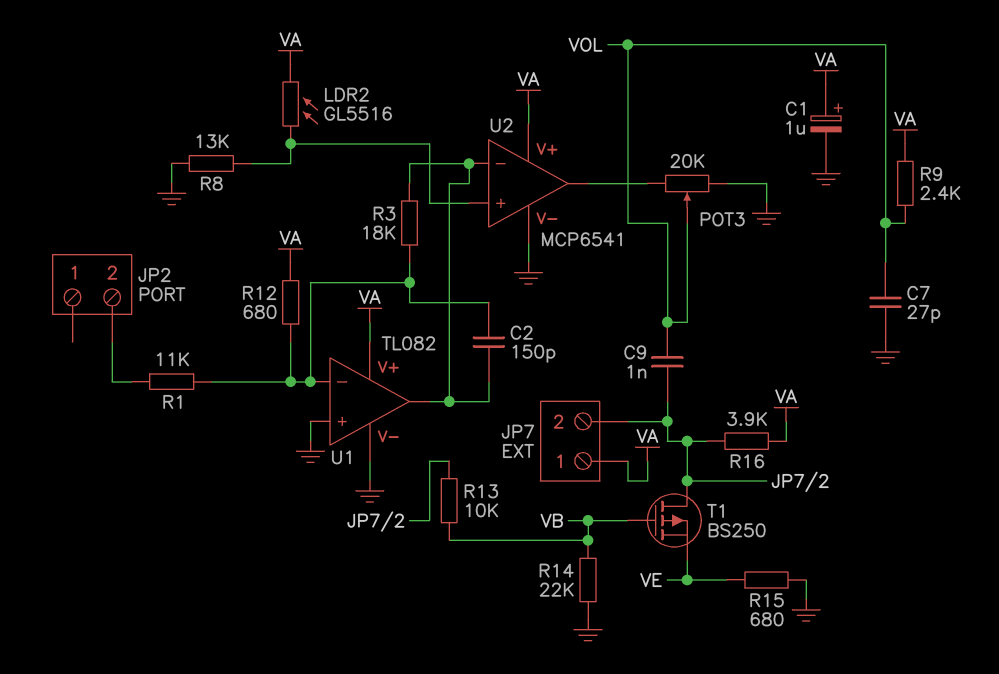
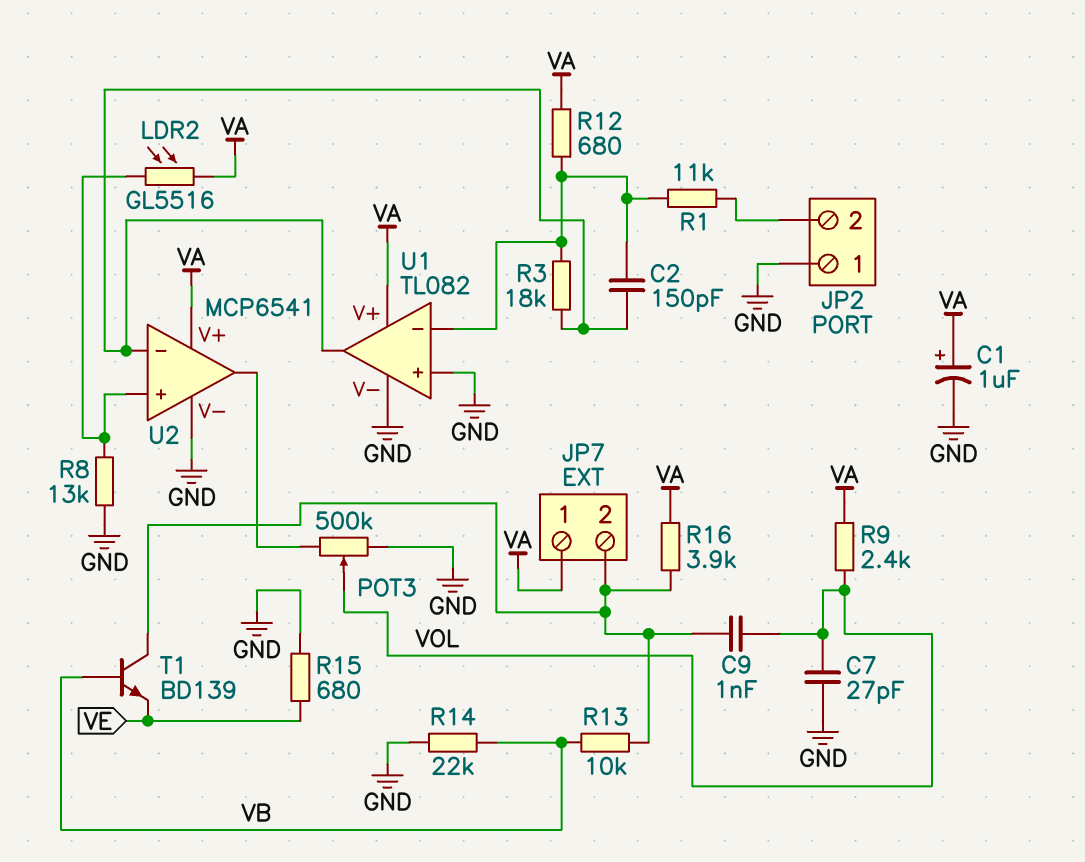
JP2 pin 1: none -> GND
POT3: 20k (GND, U2/out, wiper VOL) -> 500k (GND, U2/out, wiper VOL)
T1: PMOS BS250 (G VB, D JP7/2, S VE) -> NPN BD139 (B VB, C JP7/2, E VE)

